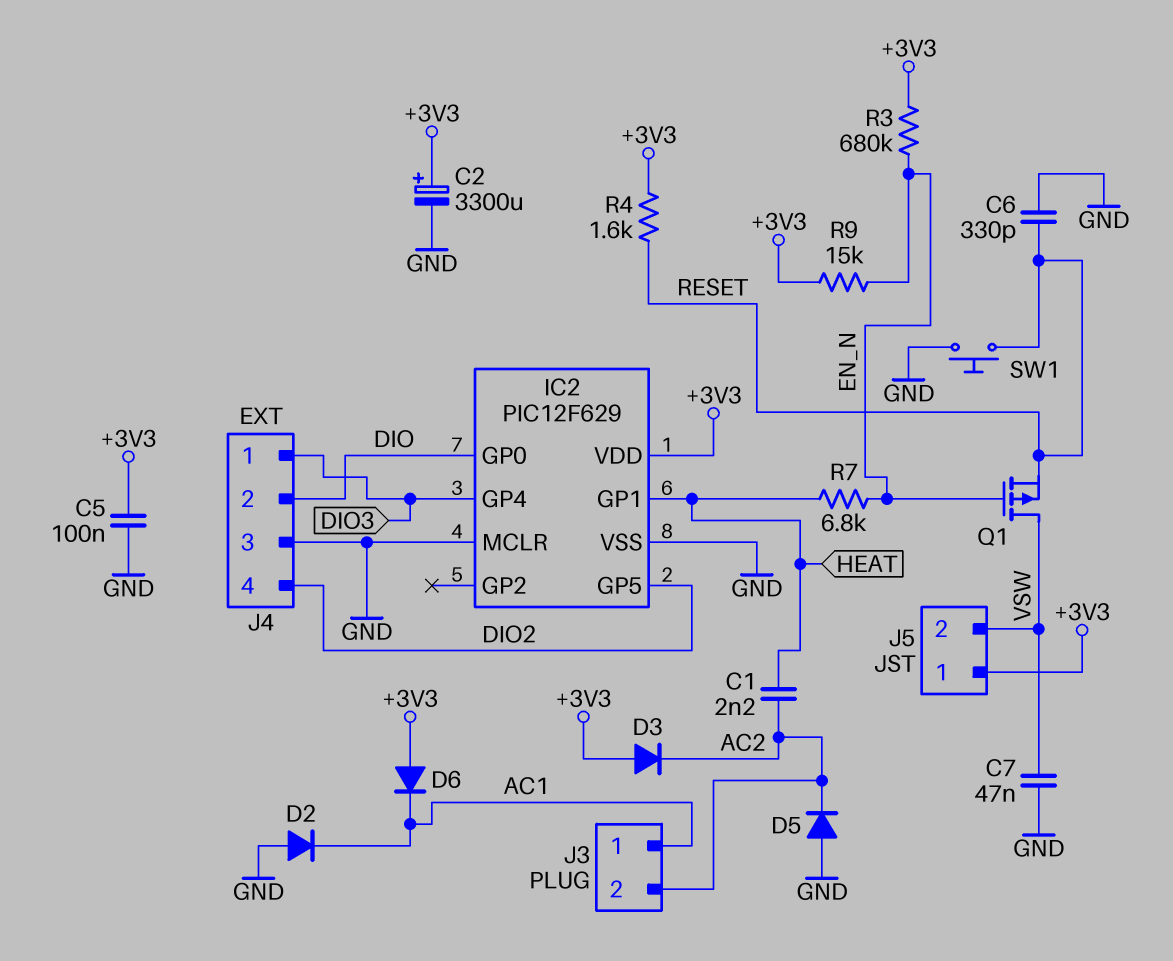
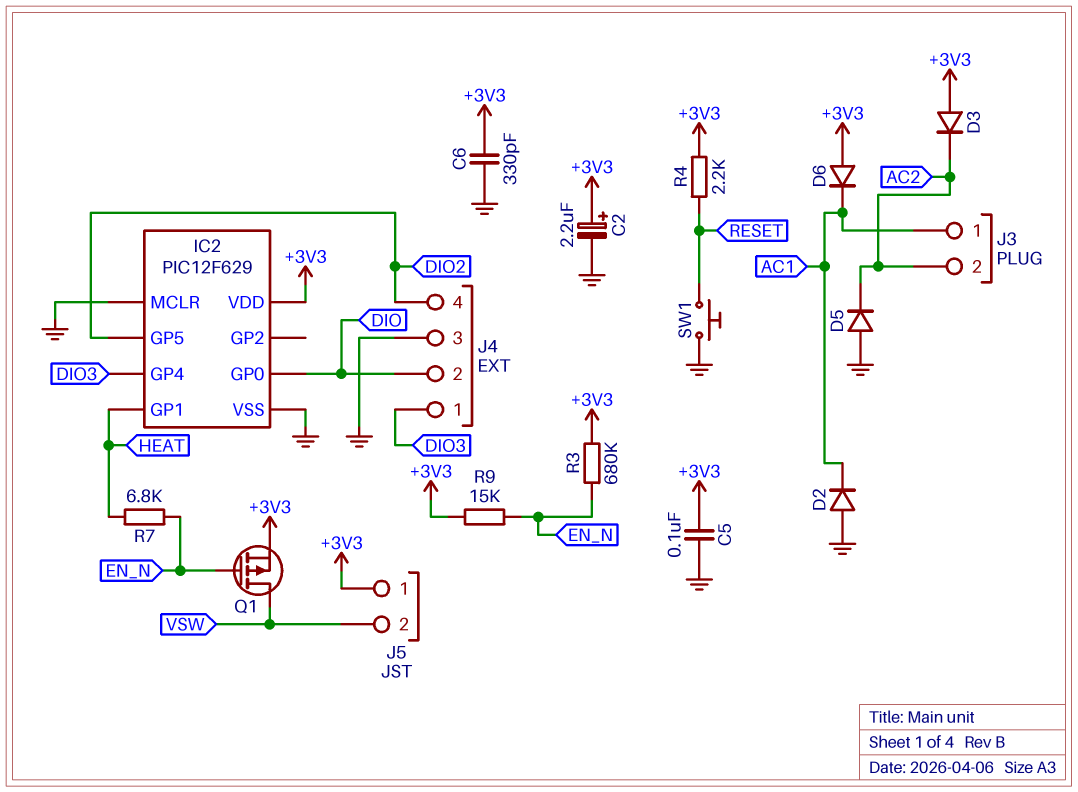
C1: 2.2nF (AC2, HEAT) -> none
C2: 3300uF (plus +3V3, minus GND) -> 2.2uF (plus +3V3, minus GND)
C6: 330pF (GND, RESET) -> 330pF (+3V3, GND)
C7: 47nF (GND, VSW) -> none
Q1: PMOS (G EN_N, D VSW, S RESET) -> PMOS (G EN_N, D VSW, S +3V3)
R4: 1.6k (+3V3, RESET) -> 2.2k (+3V3, RESET)

